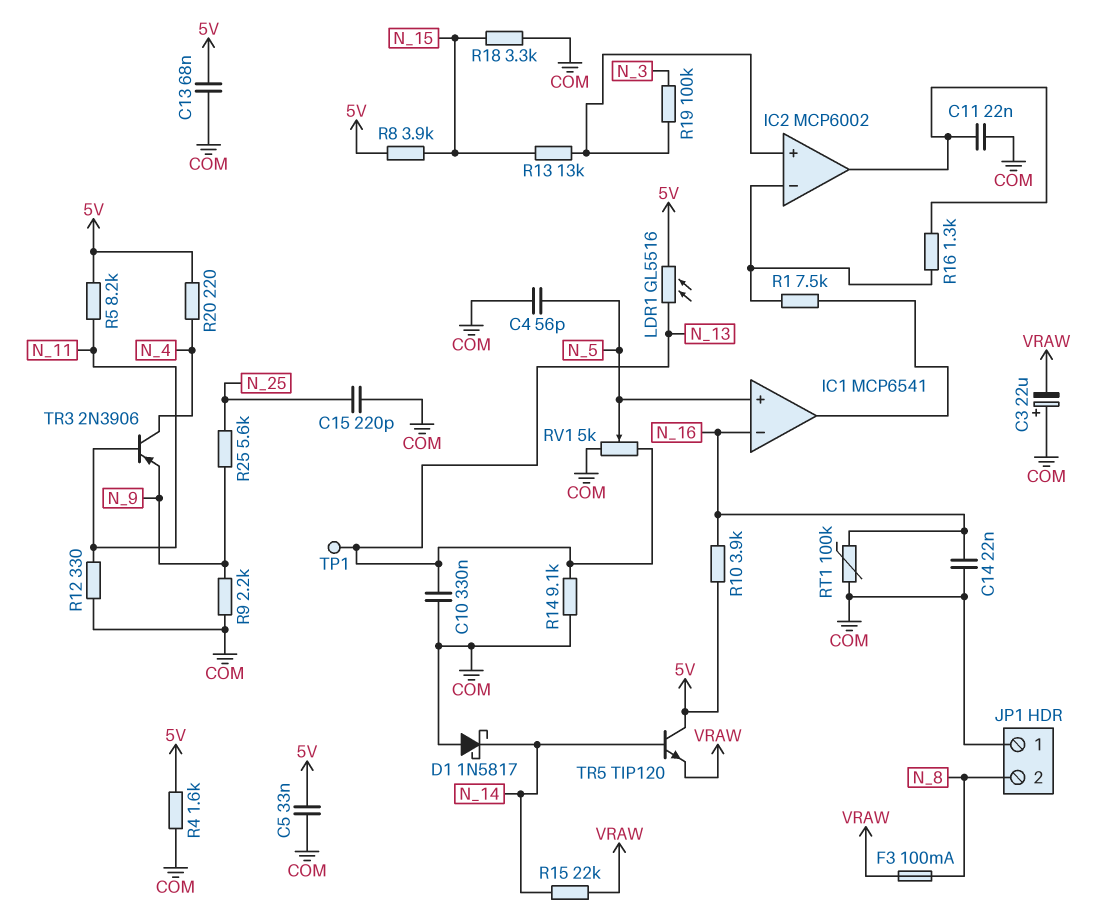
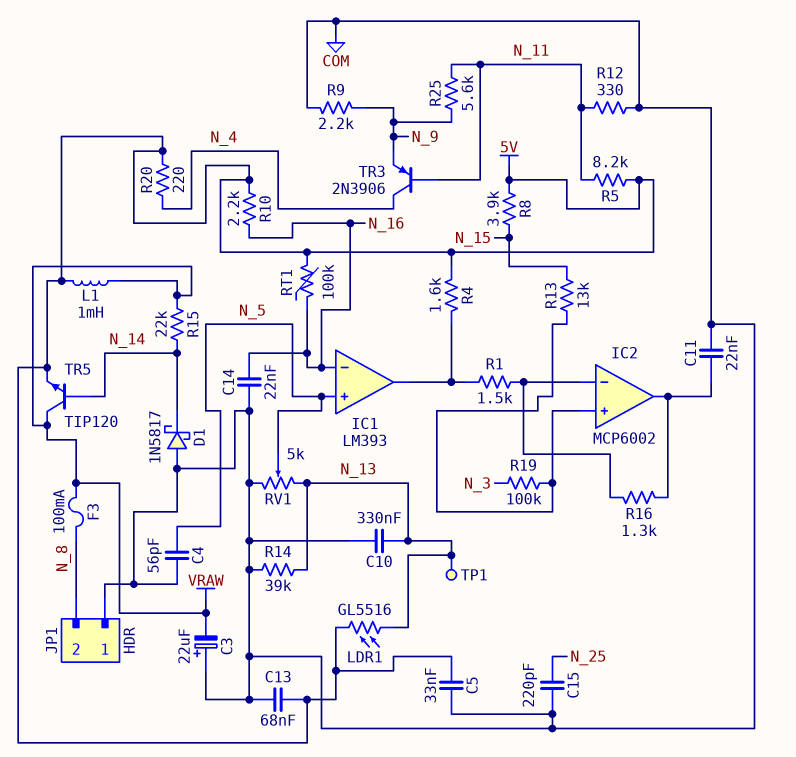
IC1: MCP6541 -> LM393
L1: none -> 1mH (5V, VRAW)
R1: 7.5k (IC1/out, IC2/in-) -> 1.5k (IC1/out, IC2/in-)
R4: 1.6k (5V, COM) -> 1.6k (5V, IC1/out)
R10: 3.9k (5V, N_16) -> 2.2k (5V, N_16)
R14: 9.1k (COM, N_13) -> 39k (COM, N_13)
R18: 3.3k (COM, N_15) -> none
R25: 5.6k (N_9, N_25) -> 5.6k (N_9, N_11)
RT1: 100k (COM, N_16) -> 100k (5V, N_16)
TR5: NPN TIP120 (B N_14, C 5V, E VRAW) -> NPN TIP120 (B N_14, C VRAW, E 5V)

